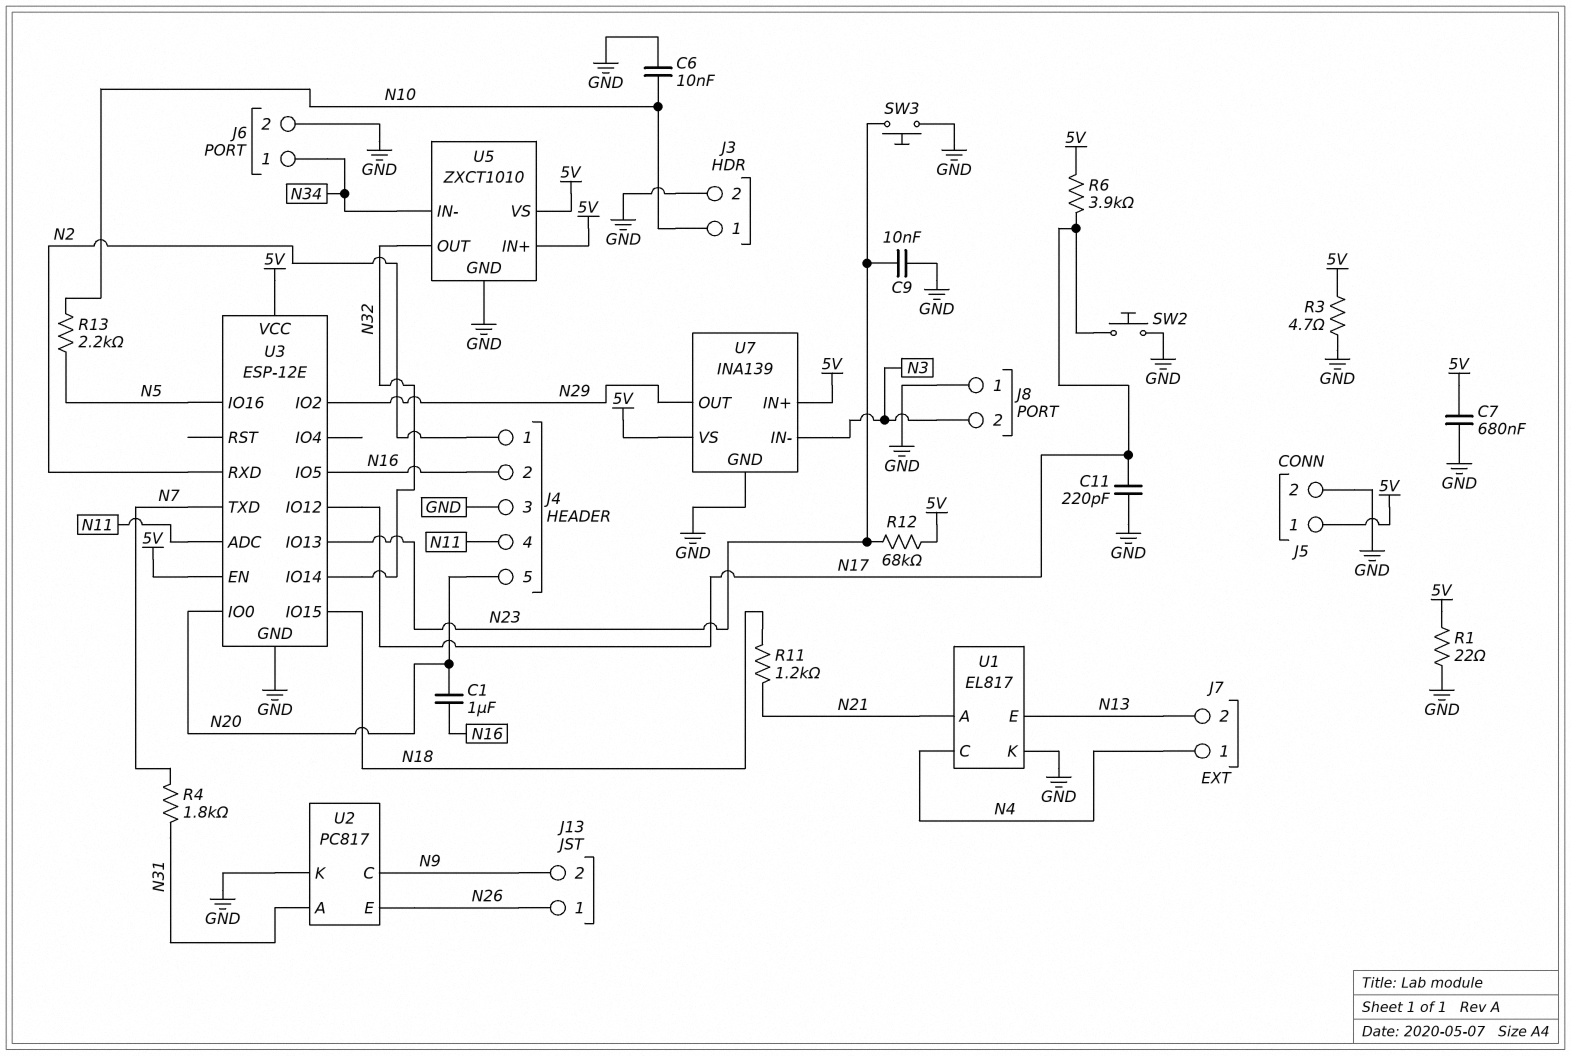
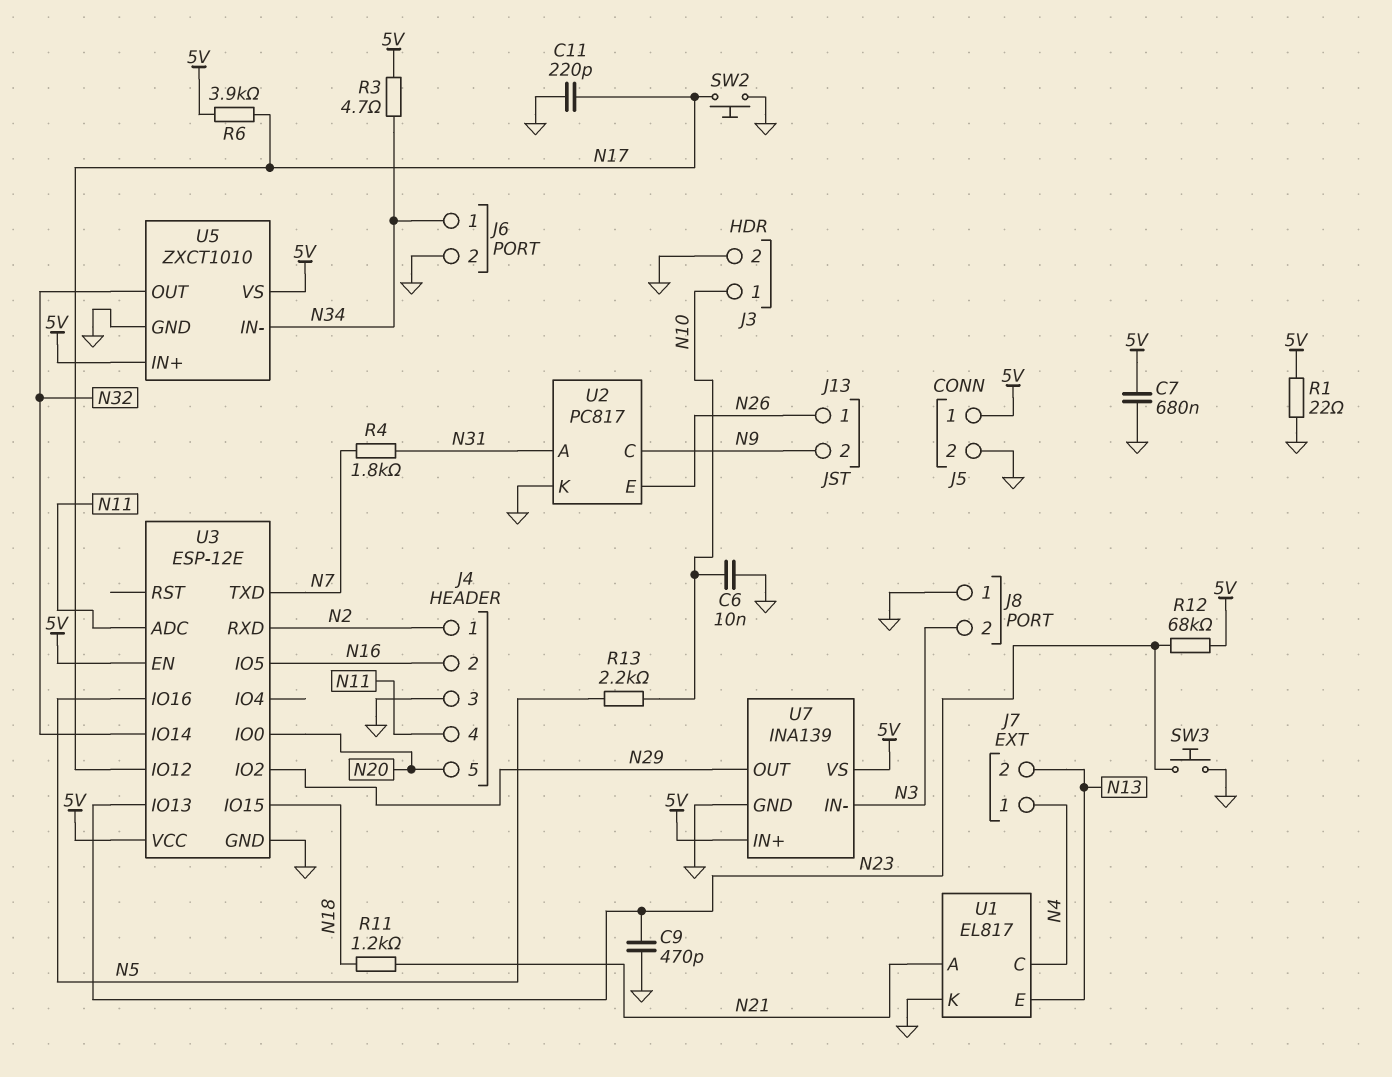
C1: 1uF (N16, N20) -> none
C9: 10nF (GND, N23) -> 470pF (GND, N23)
R3: 4.7 (5V, GND) -> 4.7 (5V, N34)

